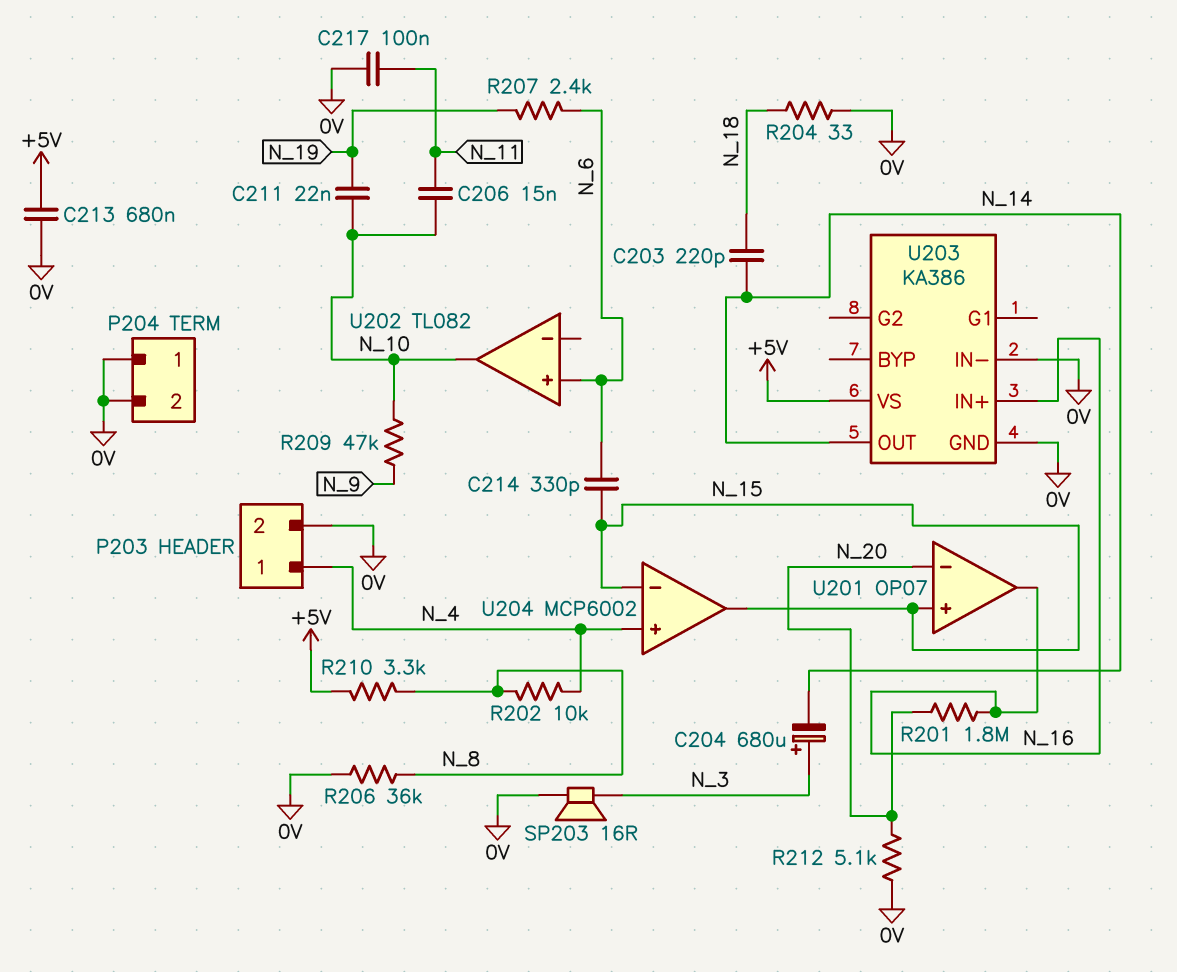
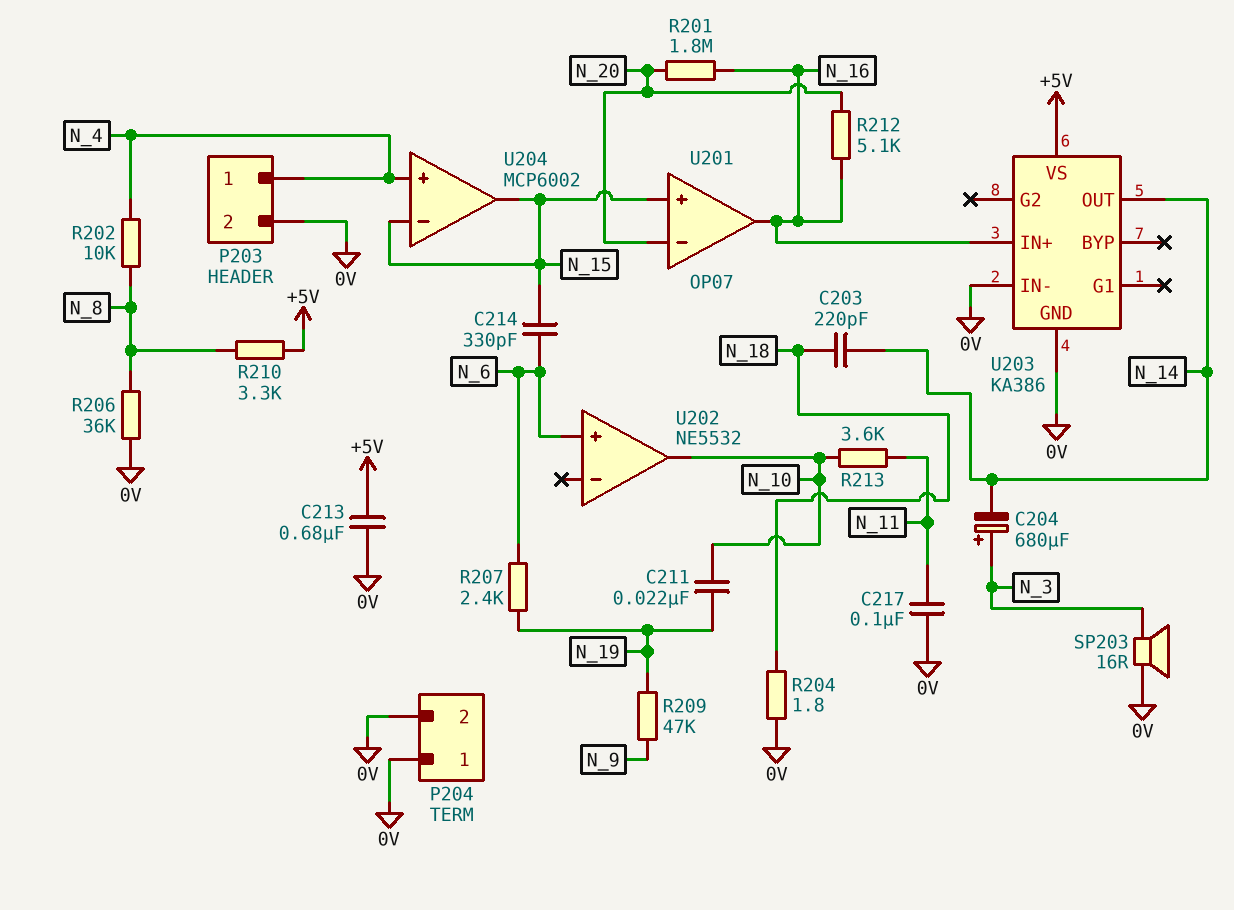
C206: 15nF (N_10, N_11) -> none
R204: 33 (0V, N_18) -> 1.8 (0V, N_18)
R209: 47k (N_9, N_10) -> 47k (N_9, N_19)
R212: 5.1k (0V, N_20) -> 5.1k (N_16, N_20)
R213: none -> 3.6k (N_10, N_11)
U202: TL082 -> NE5532

